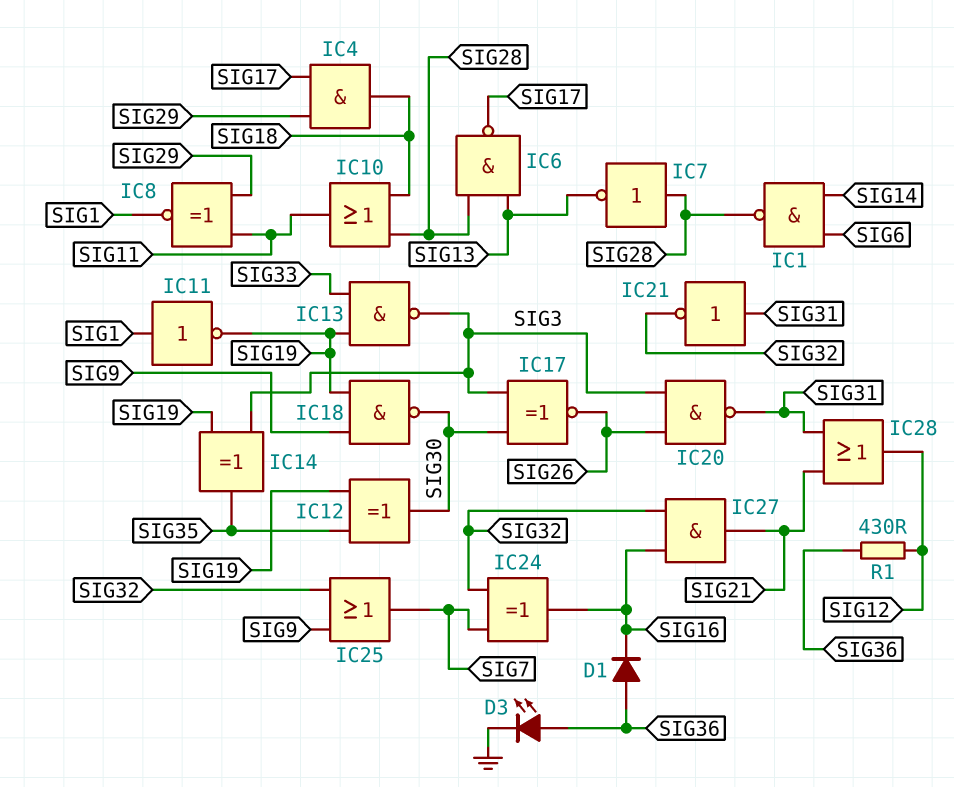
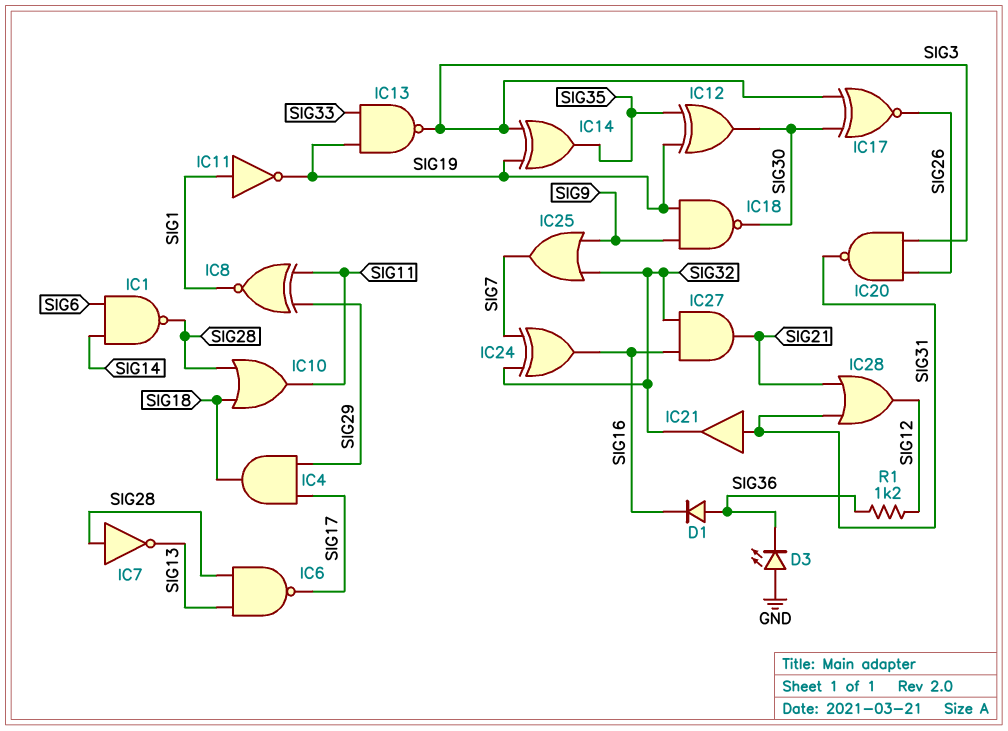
D3: LED (A SIG36, K GND) -> LED (A GND, K SIG36)
IC21: NOT (in SIG31, out SIG32) -> buffer (in SIG31, out SIG32)
R1: 430 (SIG12, SIG36) -> 1.2k (SIG12, SIG36)

